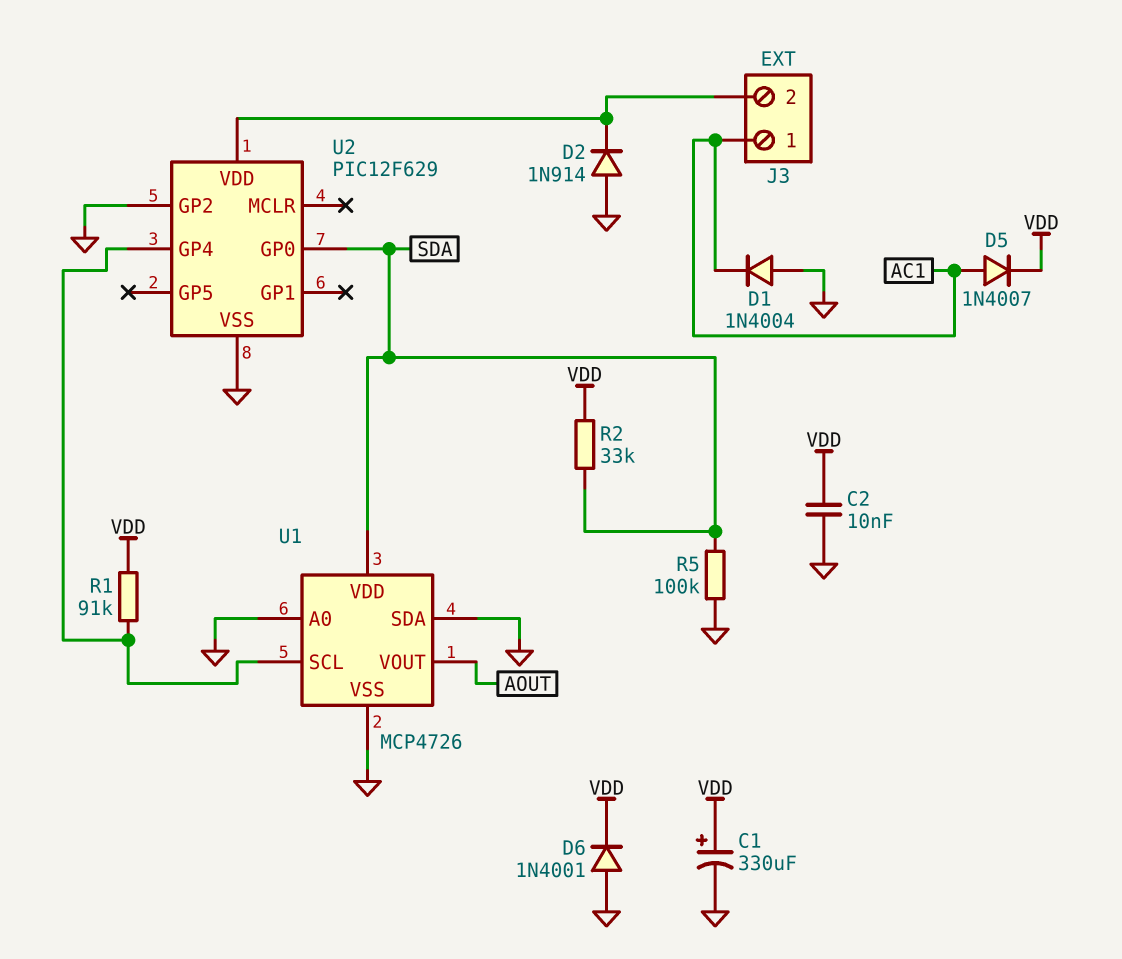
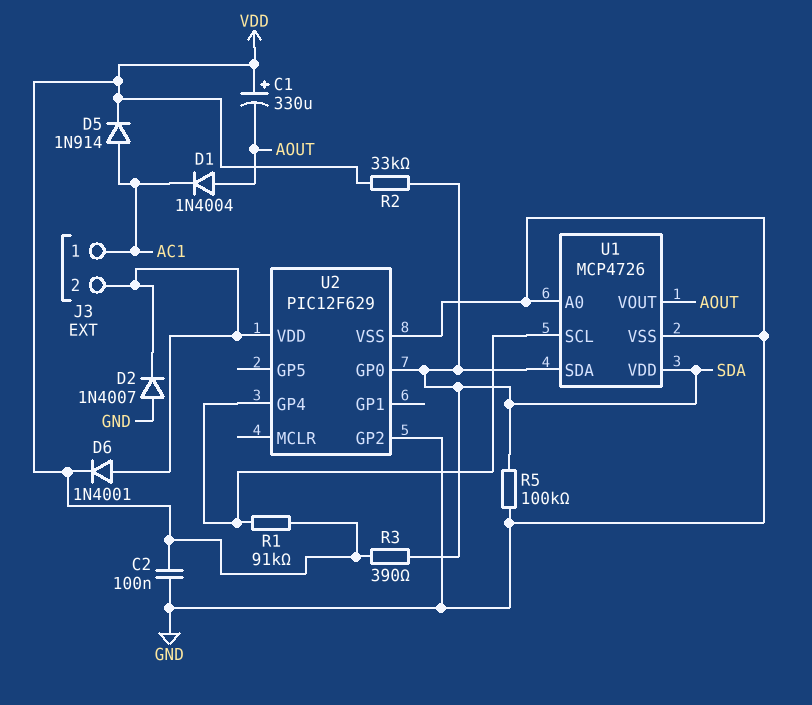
C1: 330uF (plus VDD, minus GND) -> 330uF (plus VDD, minus AOUT)
C2: 10nF (GND, VDD) -> 100nF (GND, VDD)
D1: diode 1N4004 (A GND, K AC1) -> diode 1N4004 (A AOUT, K AC1)
D2: diode 1N914 (A GND, K J3/2) -> diode 1N4007 (A GND, K J3/2)
D5: diode 1N4007 (A AC1, K VDD) -> diode 1N914 (A AC1, K VDD)
D6: diode 1N4001 (A GND, K VDD) -> diode 1N4001 (A J3/2, K VDD)
R3: none -> 390 (SDA, VDD)
U1 pin SDA: GND -> SDA

